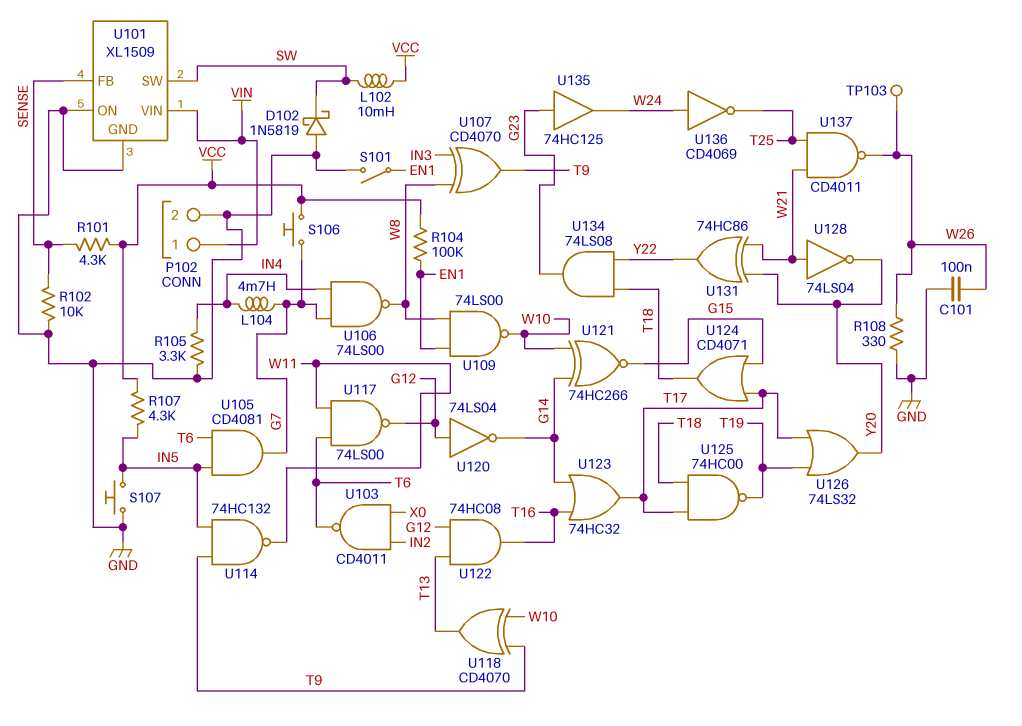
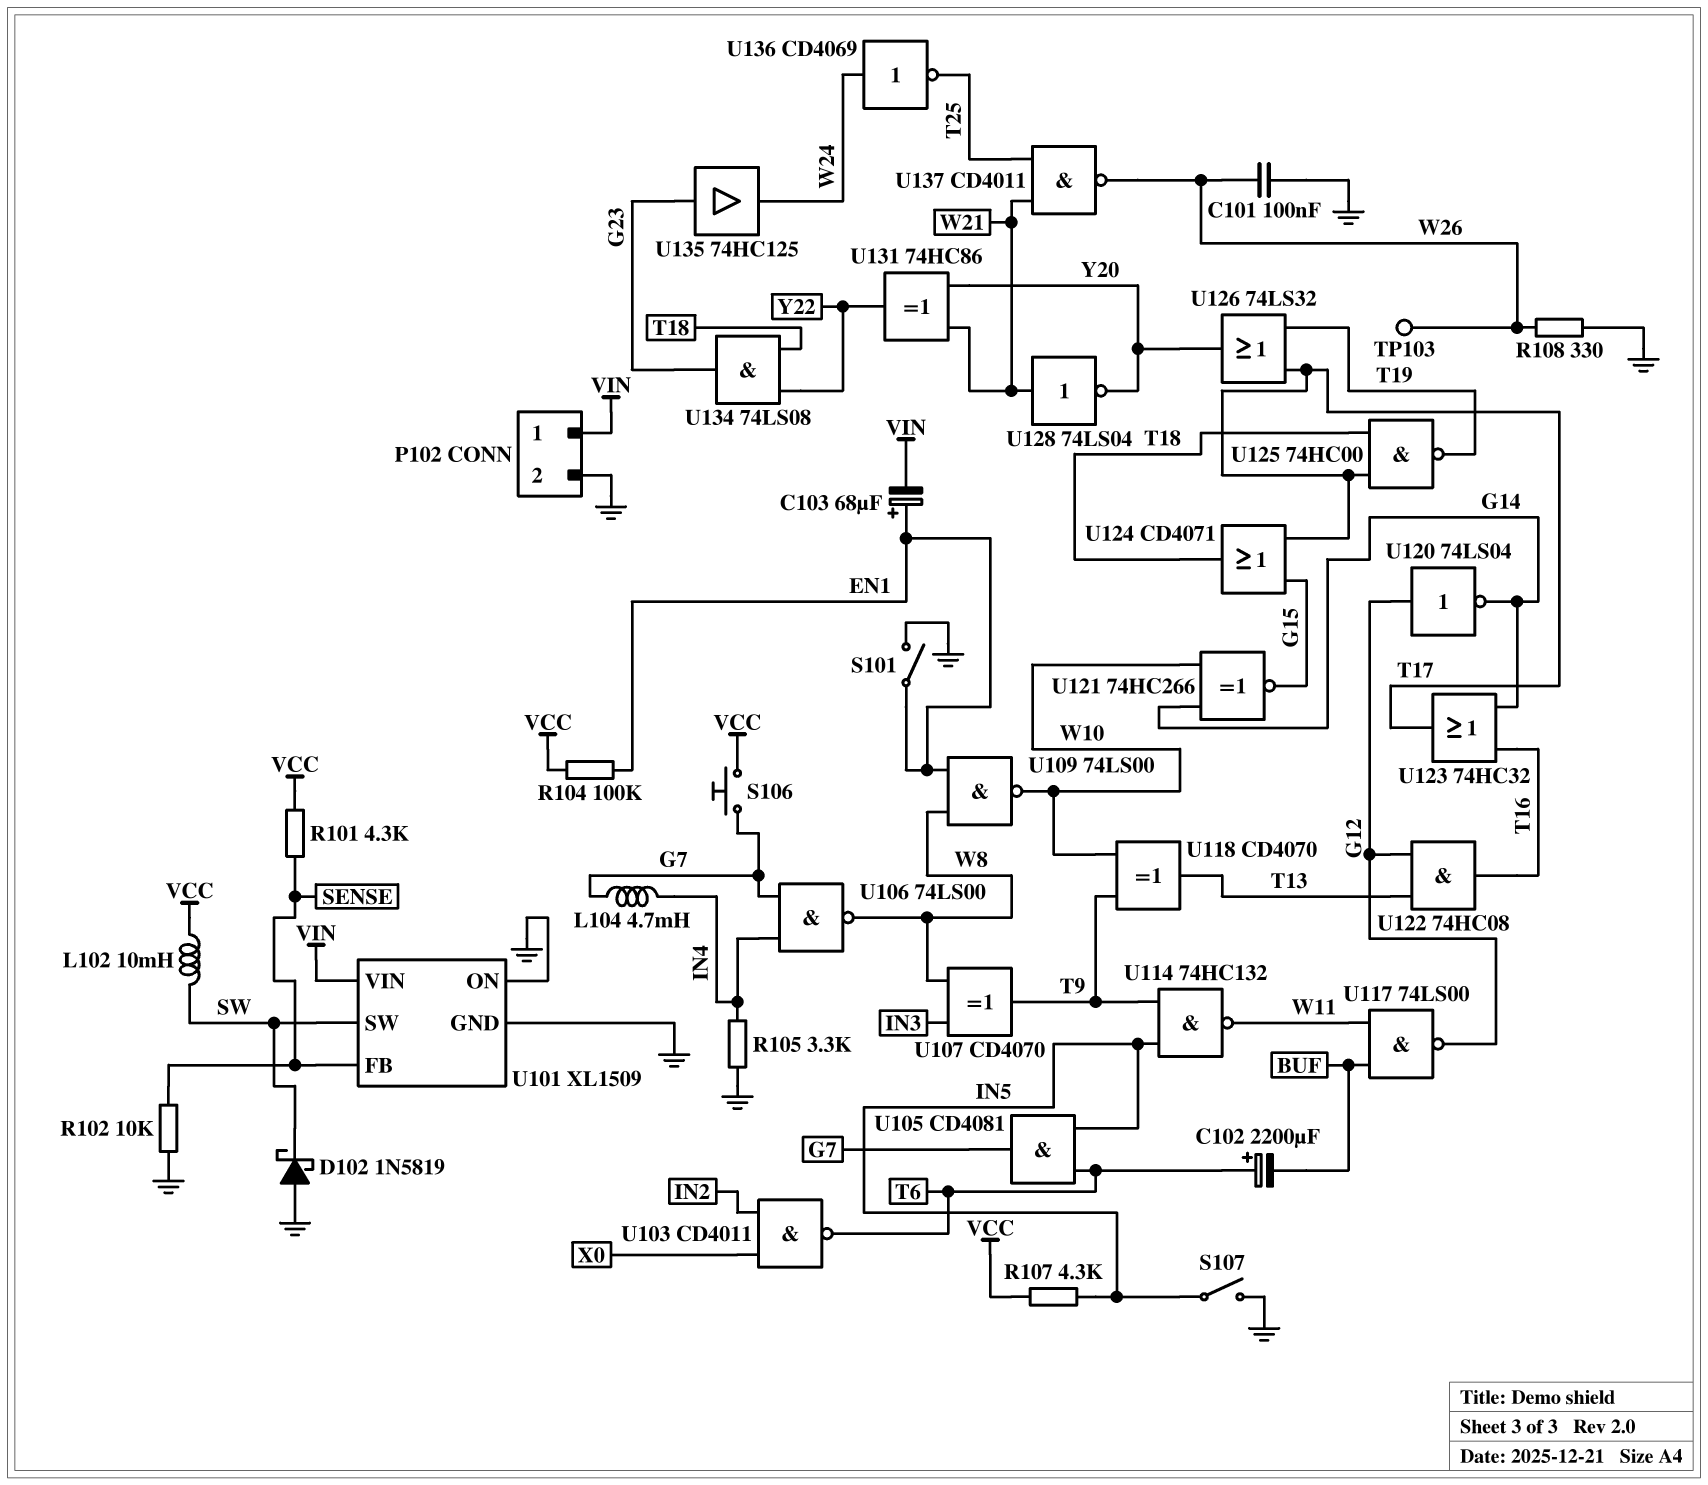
C102: none -> 2200uF (plus T6, minus BUF)
C103: none -> 68uF (plus EN1, minus VIN)
S107: button (GND, IN5) -> switch (GND, IN5)
U117: NAND 74LS00 (in T6, in W11, out G12) -> NAND 74LS00 (in BUF, in W11, out G12)

